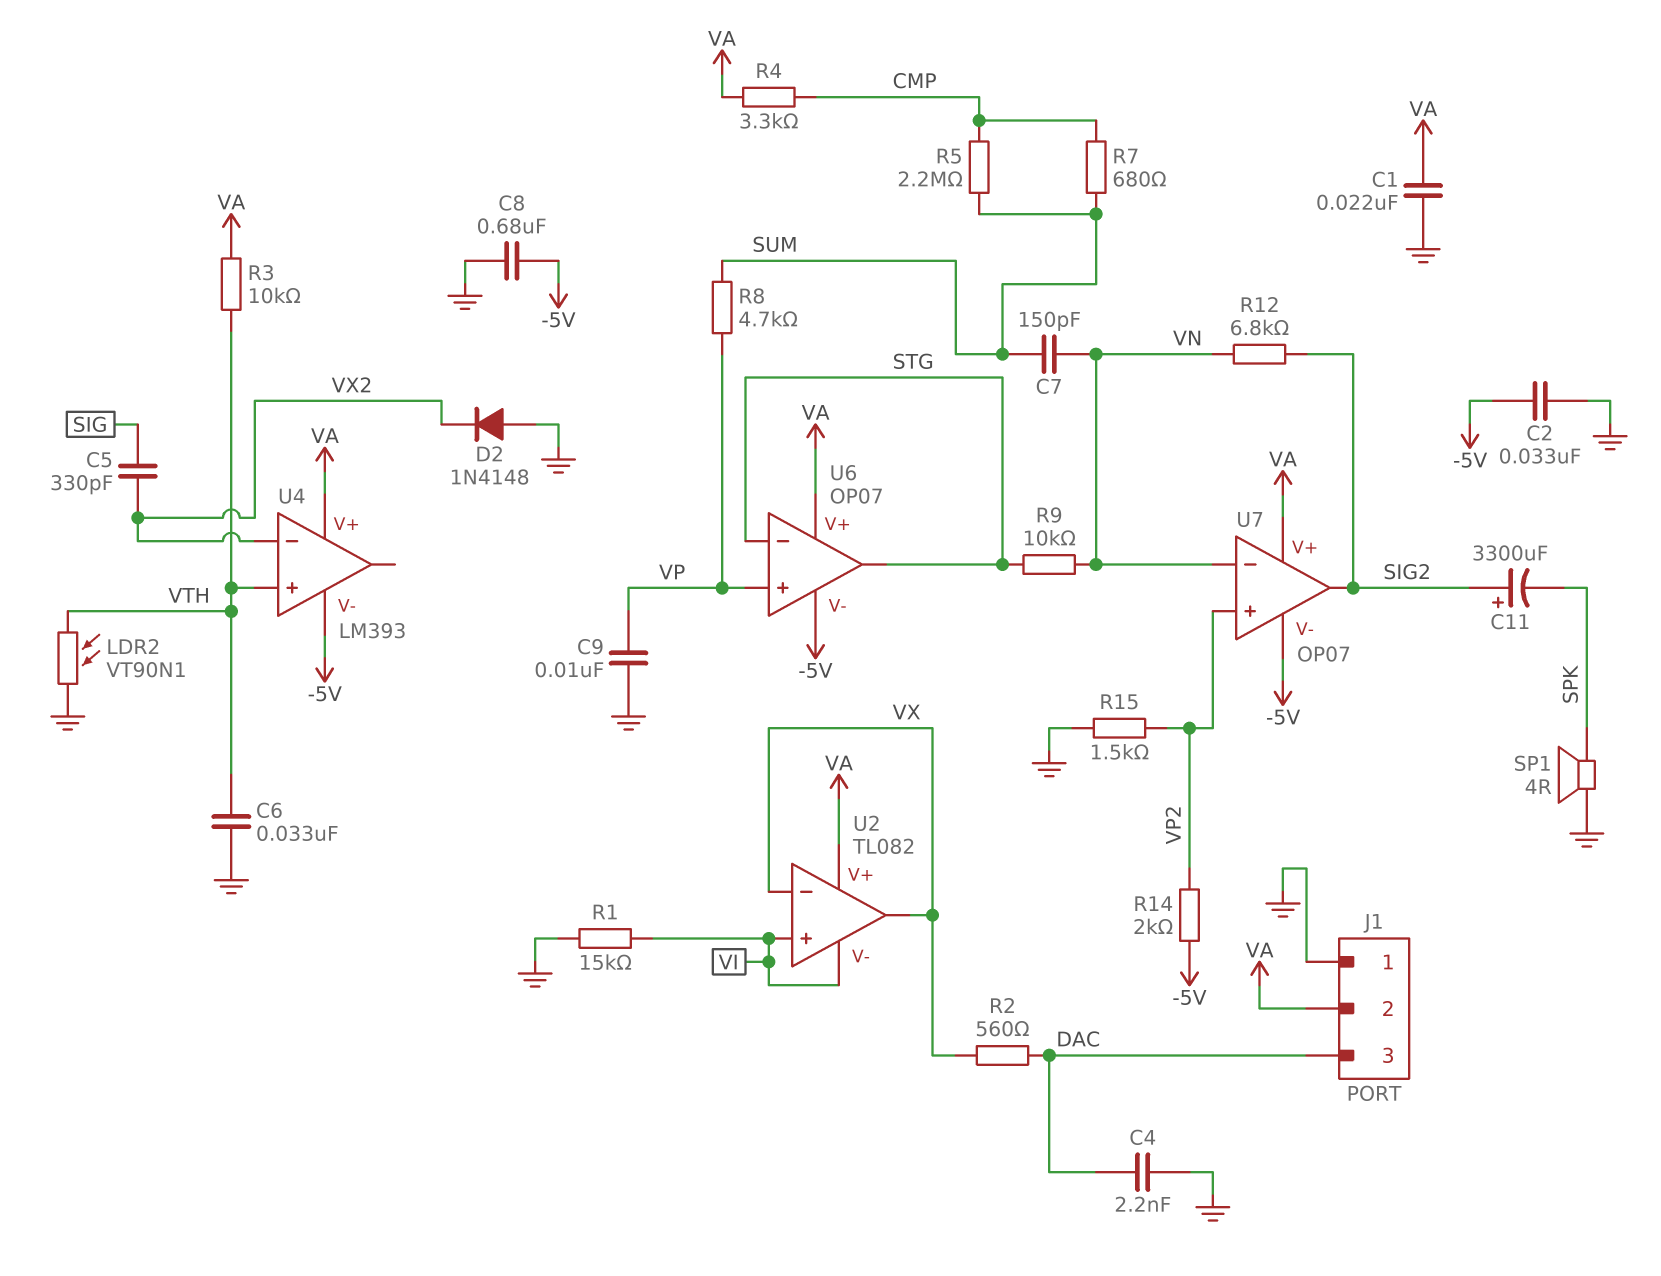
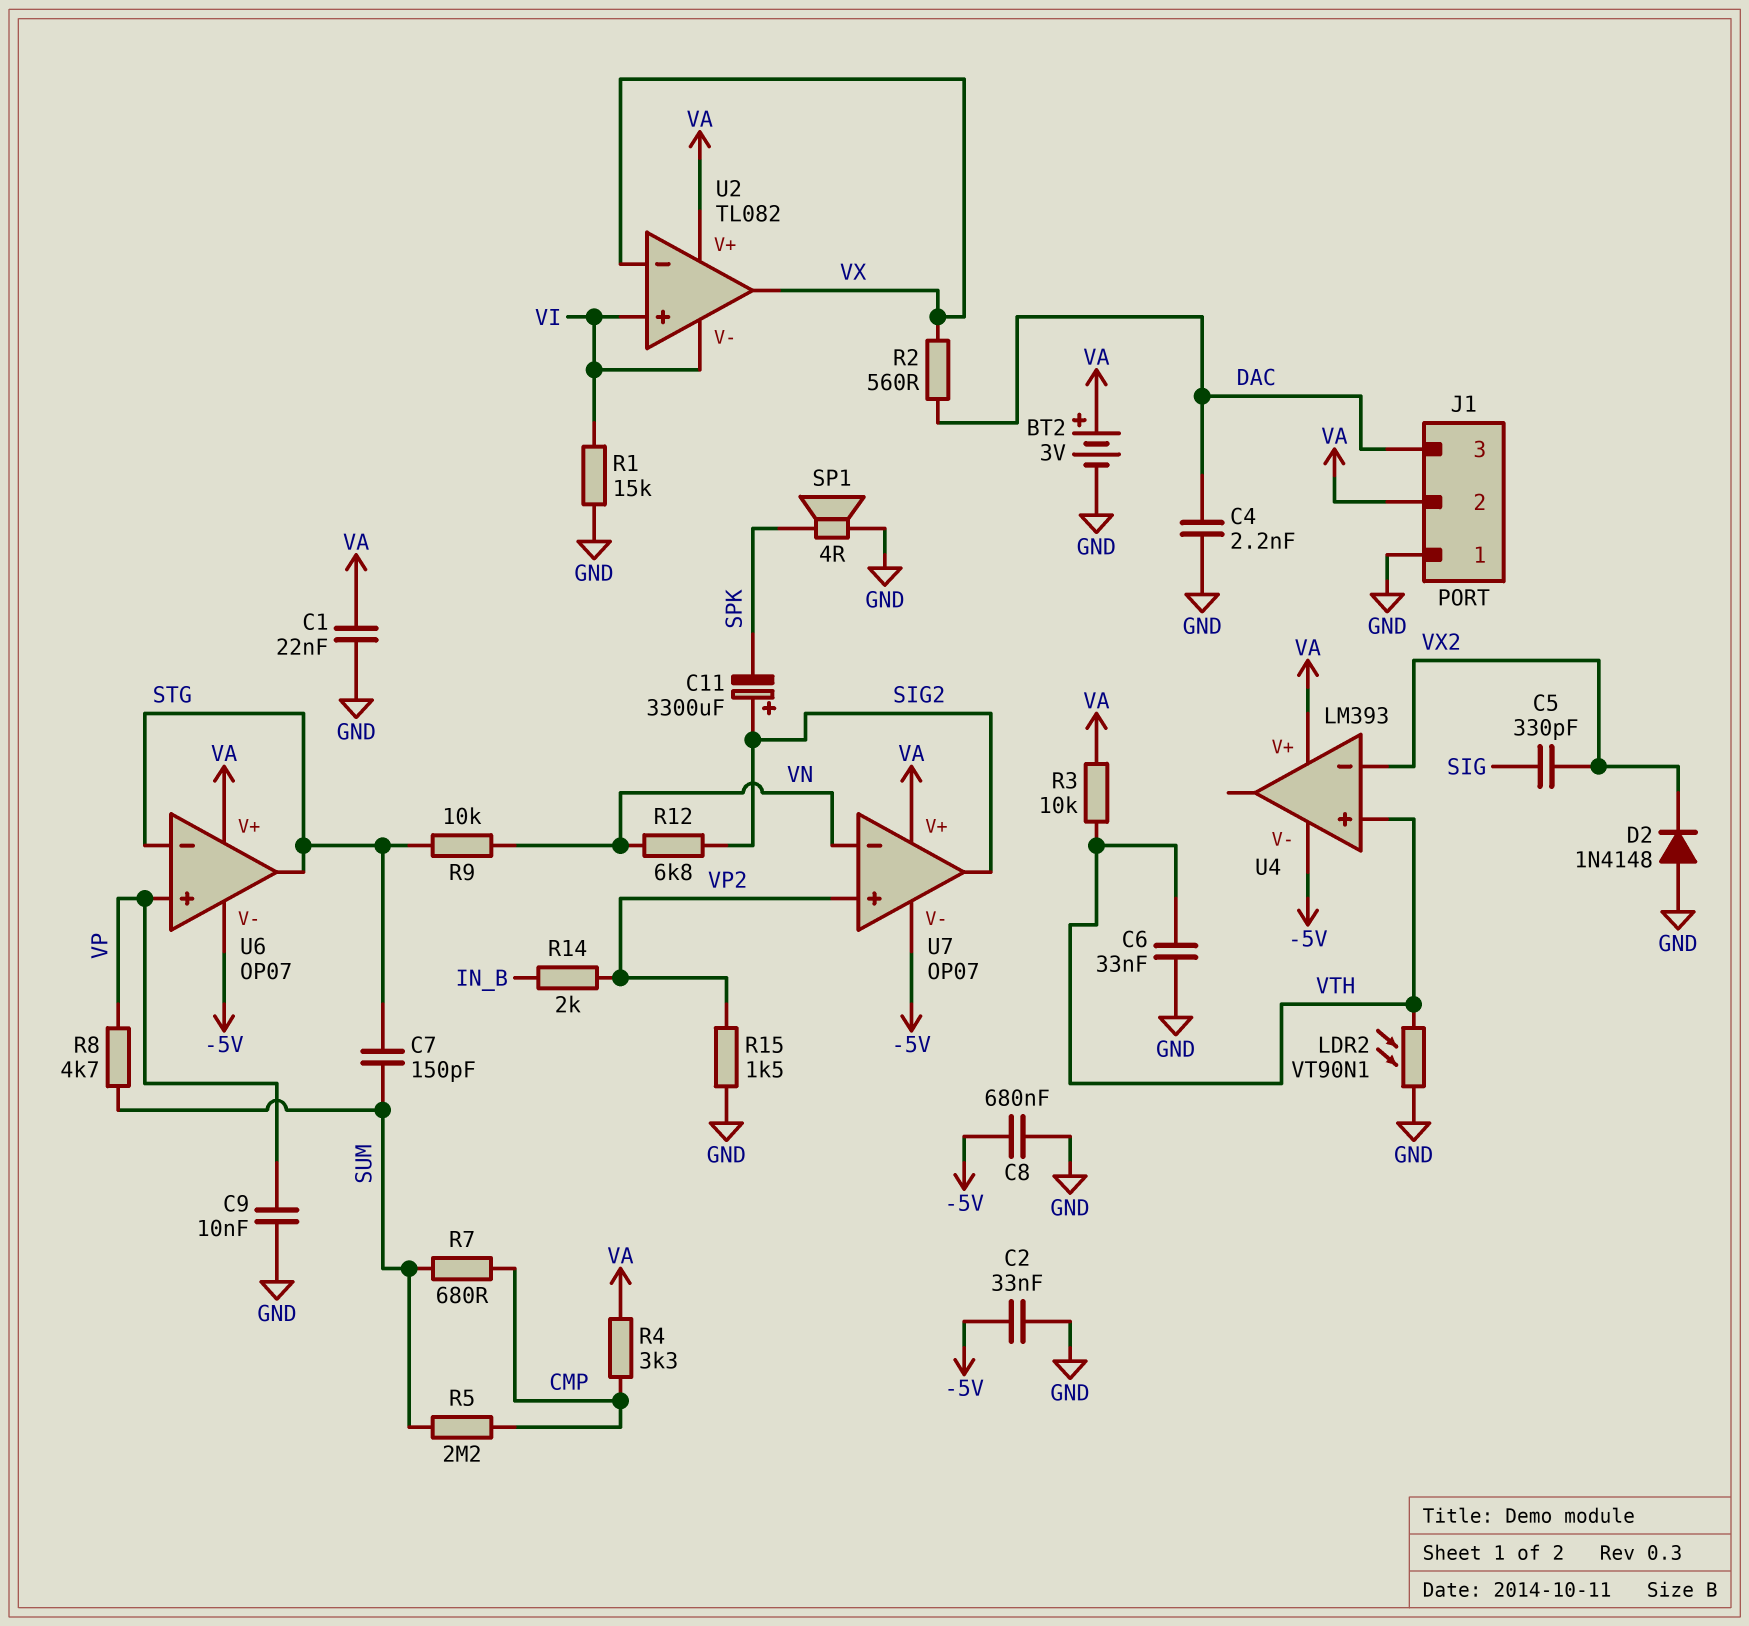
BT2: none -> 3V (plus VA, minus GND)
C7: 150pF (SUM, VN) -> 150pF (STG, SUM)
R14: 2k (-5V, VP2) -> 2k (IN_B, VP2)

